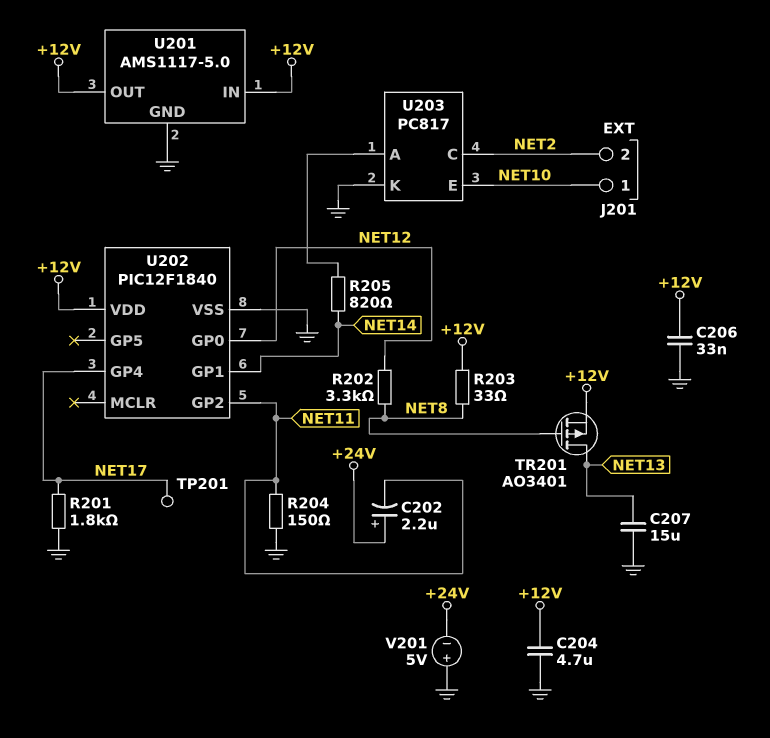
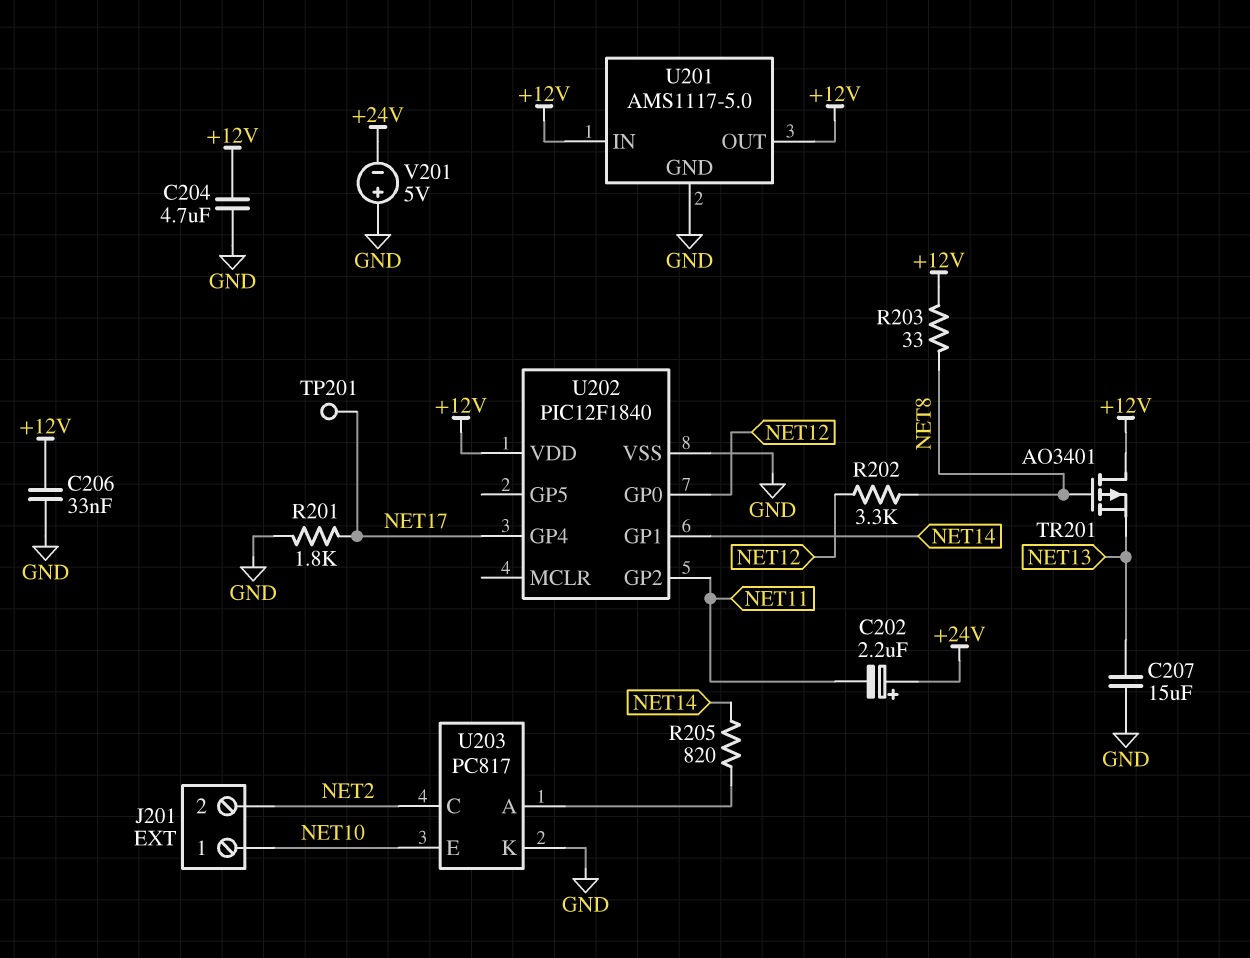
R204: 150 (GND, NET11) -> none
TR201: PMOS AO3401 (G NET8, D NET13, S +12V) -> PMOS AO3401 (G NET8, D +12V, S NET13)

